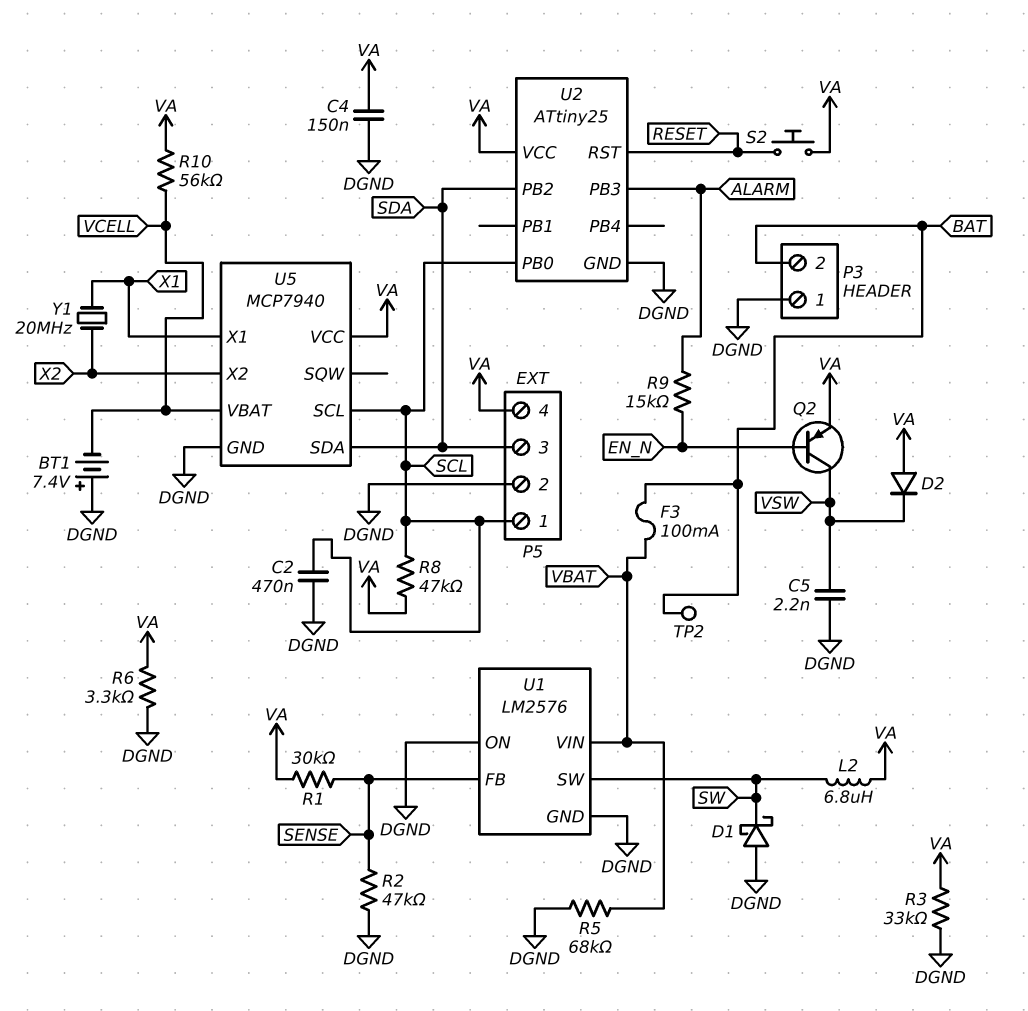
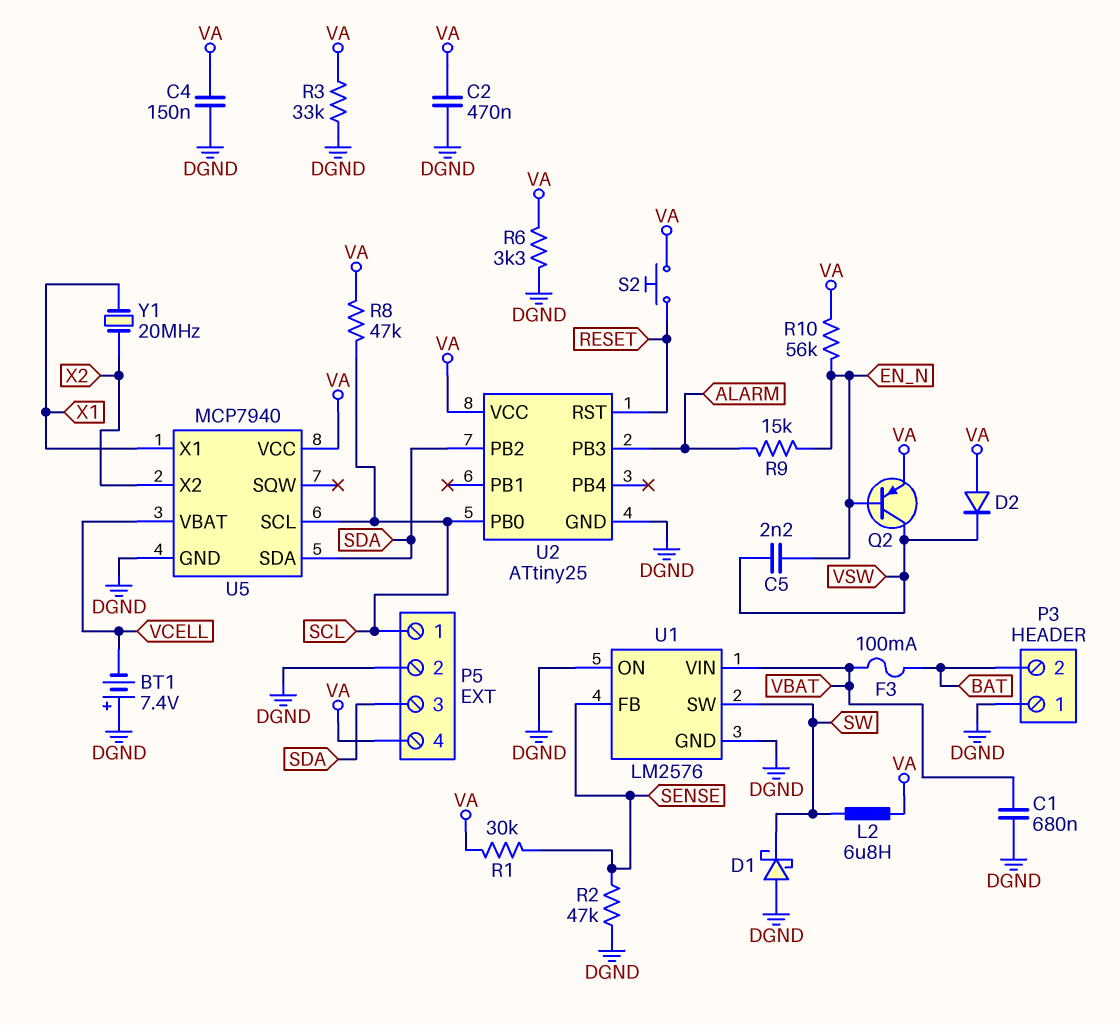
C1: none -> 680nF (DGND, VBAT)
C2: 470nF (DGND, SCL) -> 470nF (DGND, VA)
C5: 2.2nF (DGND, VSW) -> 2.2nF (EN_N, VSW)
R5: 68k (DGND, VBAT) -> none
R10: 56k (VA, VCELL) -> 56k (EN_N, VA)
TP2: test point (BAT) -> none

